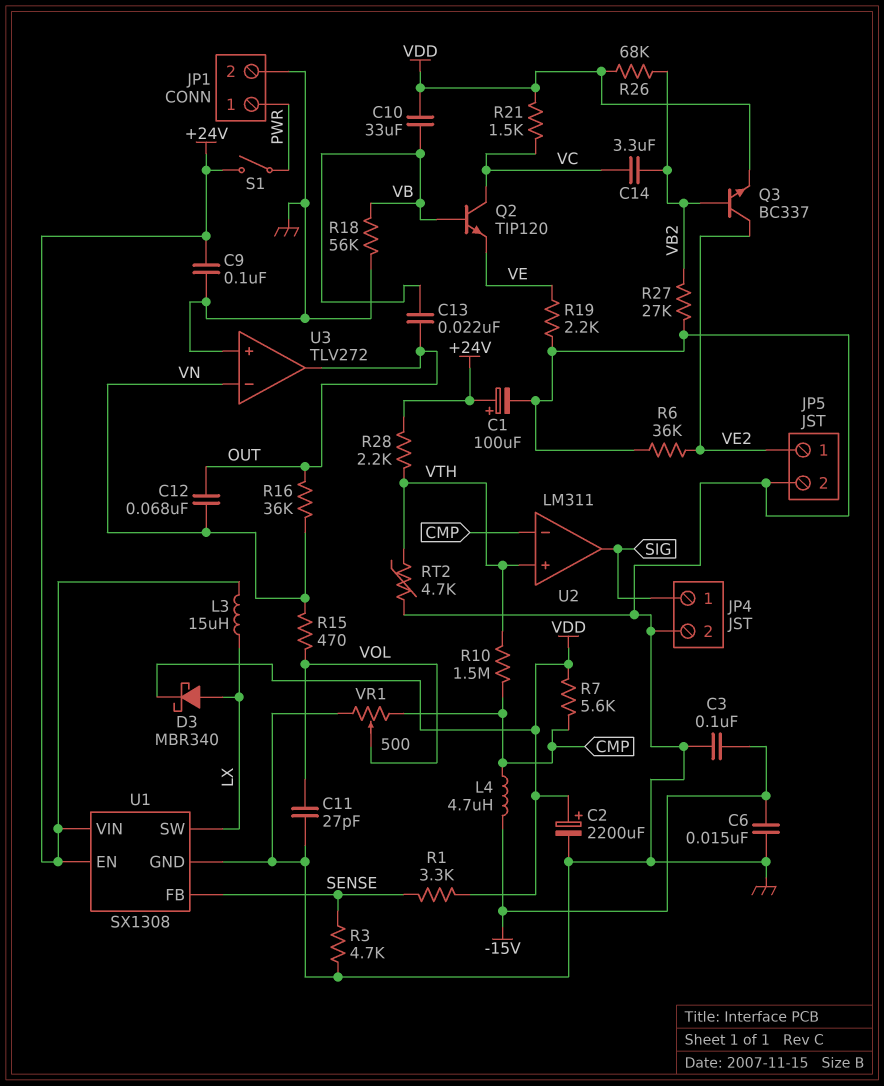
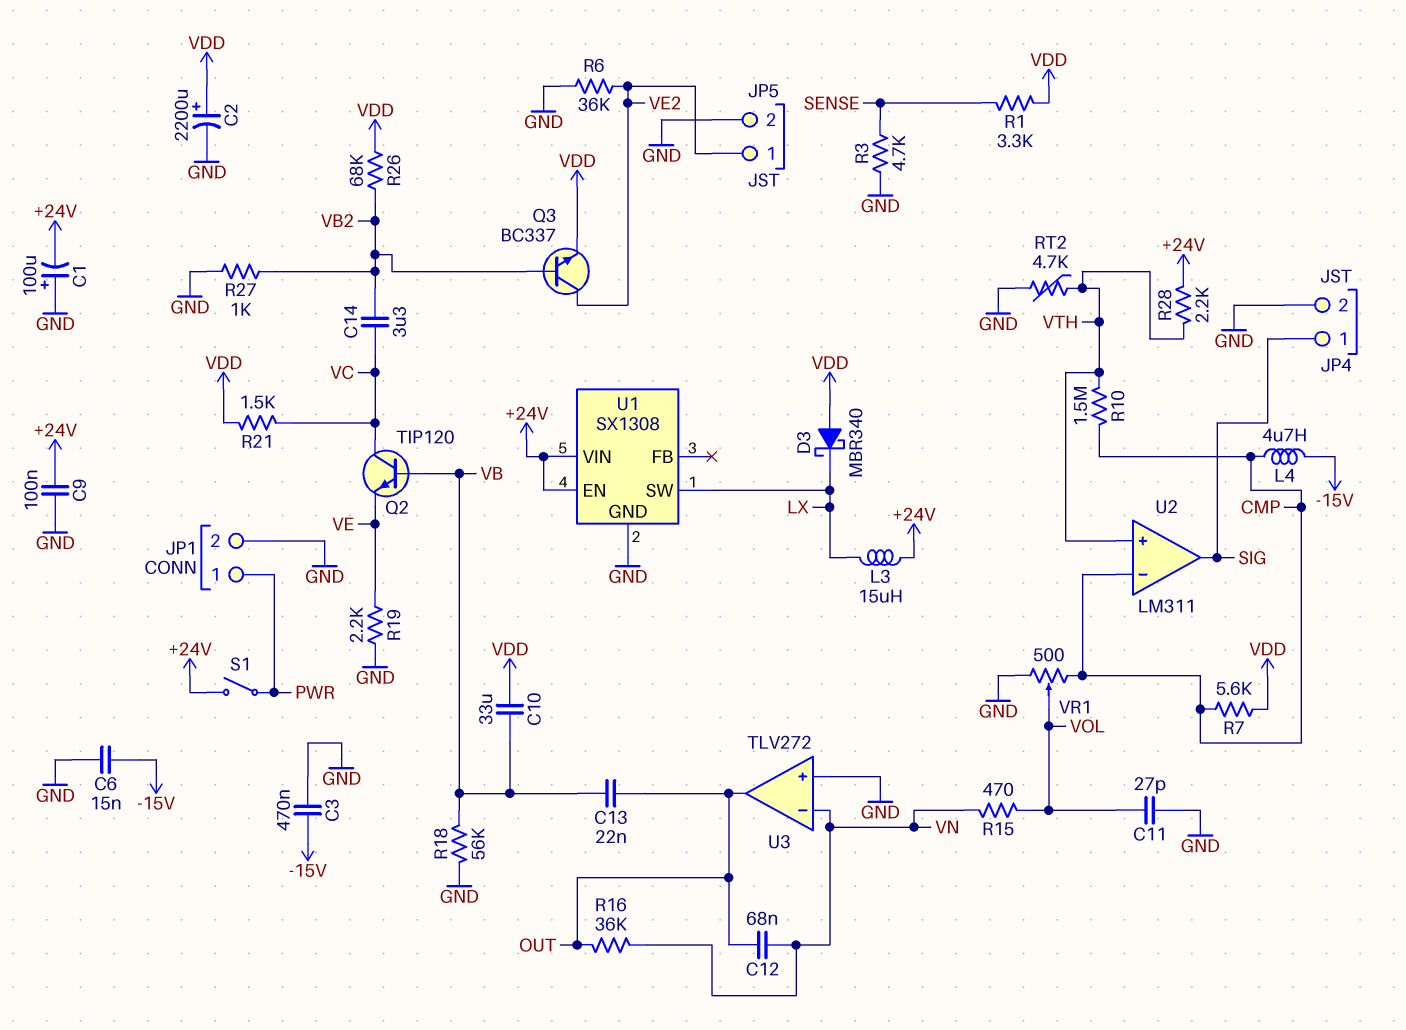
C1: 100uF (plus +24V, minus GND) -> 100uF (plus GND, minus +24V)
C3: 100nF (-15V, GND) -> 470nF (-15V, GND)
D3: schottky MBR340 (A LX, K VDD) -> schottky MBR340 (A VDD, K LX)
R27: 27k (GND, VB2) -> 1k (GND, VB2)
U1 pin FB: SENSE -> none

